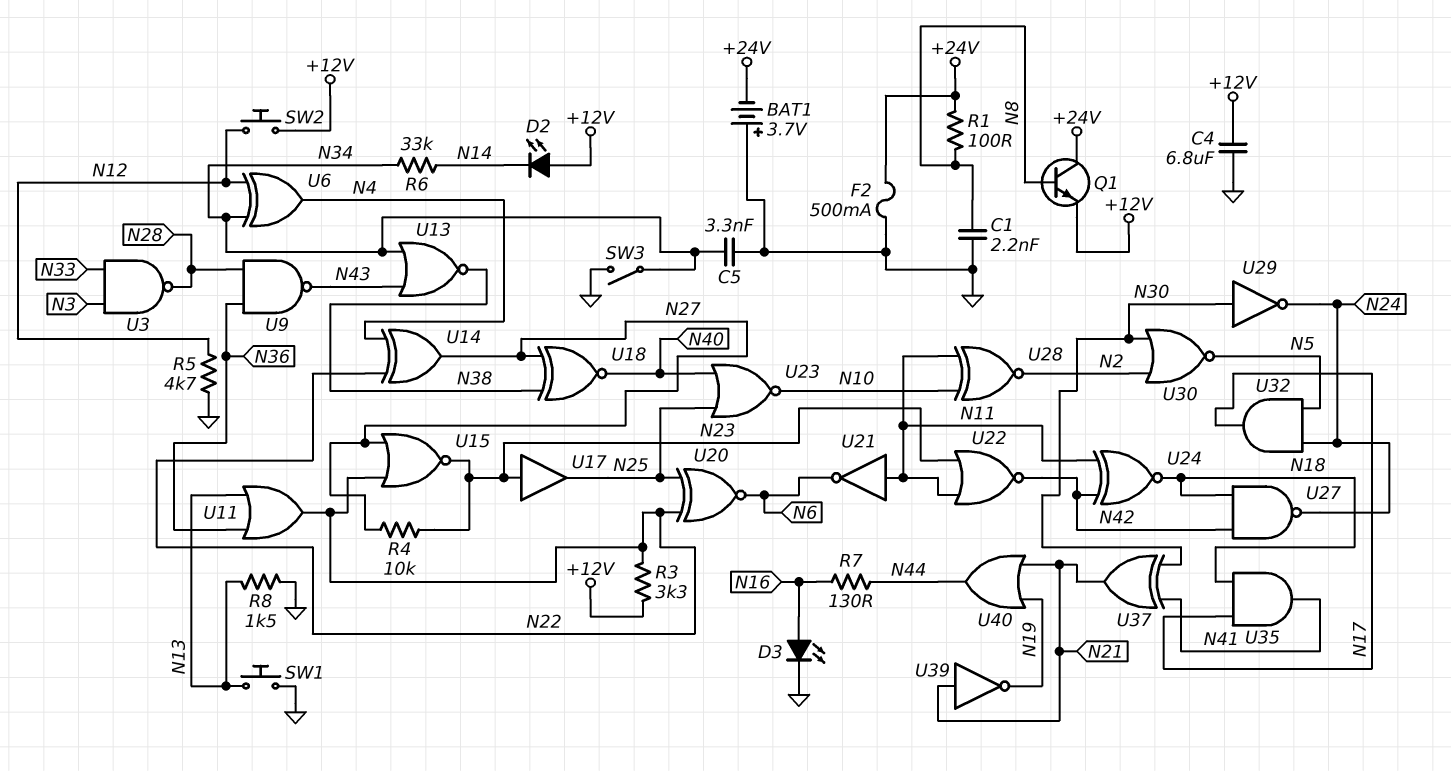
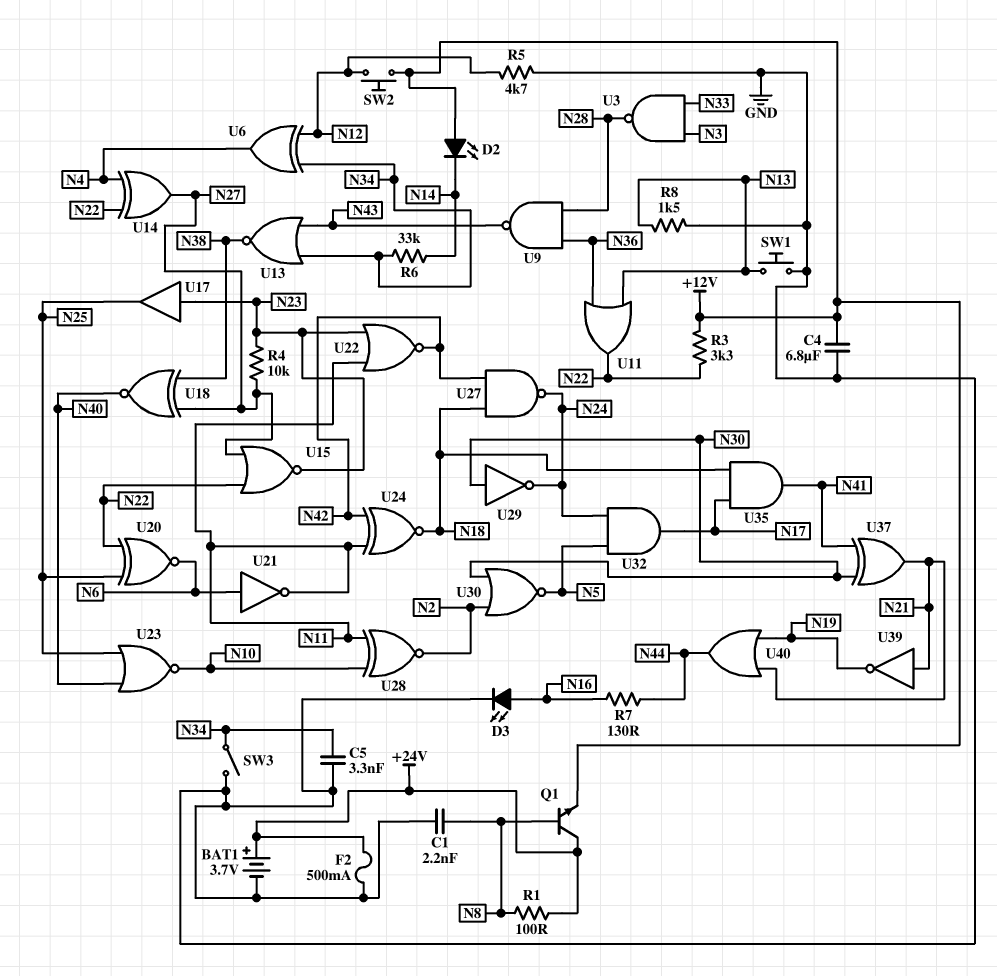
BAT1: 3.7V (plus GND, minus +24V) -> 3.7V (plus +24V, minus GND)
U21: NOT (in N11, out N6) -> NOT (in N6, out N11)

